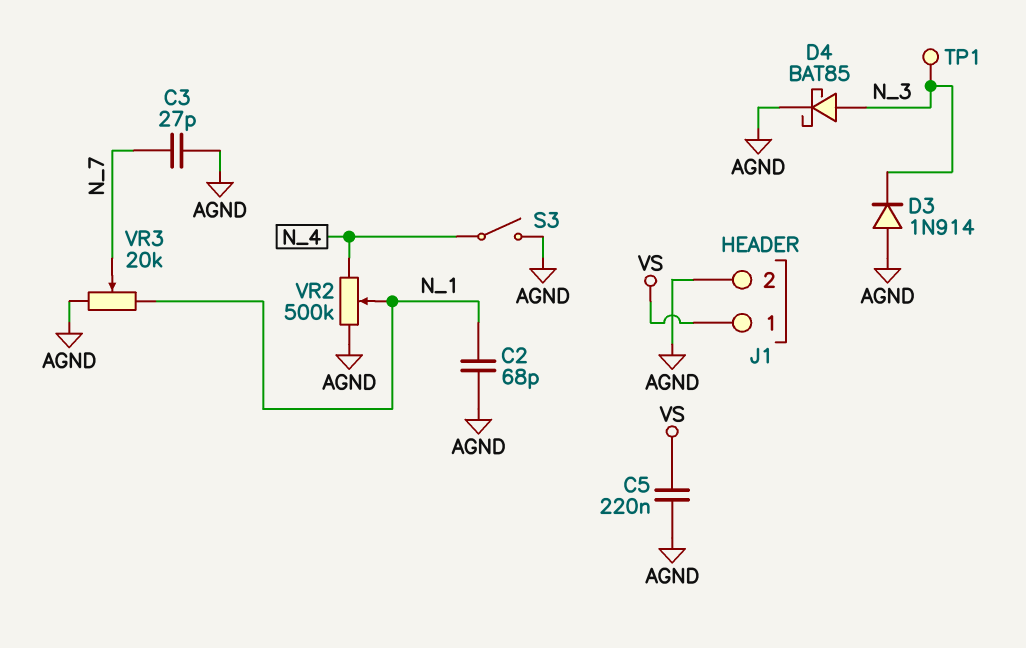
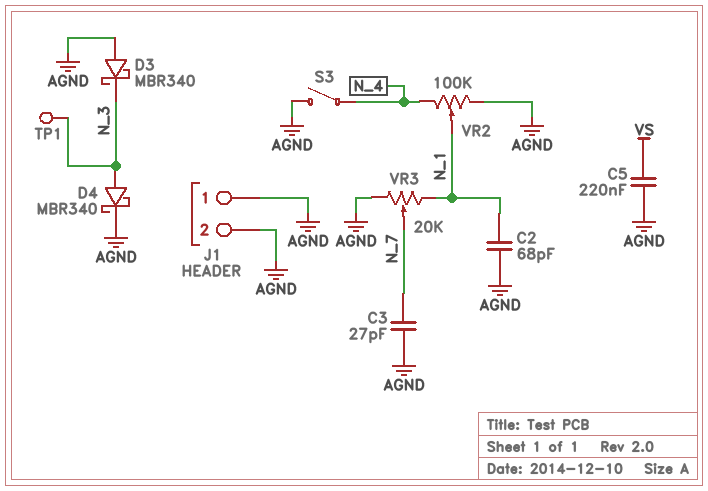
D3: diode 1N914 (A AGND, K N_3) -> schottky MBR340 (A AGND, K N_3)
D4: schottky BAT85 (A N_3, K AGND) -> schottky MBR340 (A N_3, K AGND)
J1 pin 1: VS -> AGND
VR2: 500k (AGND, N_4, wiper N_1) -> 100k (AGND, N_4, wiper N_1)

